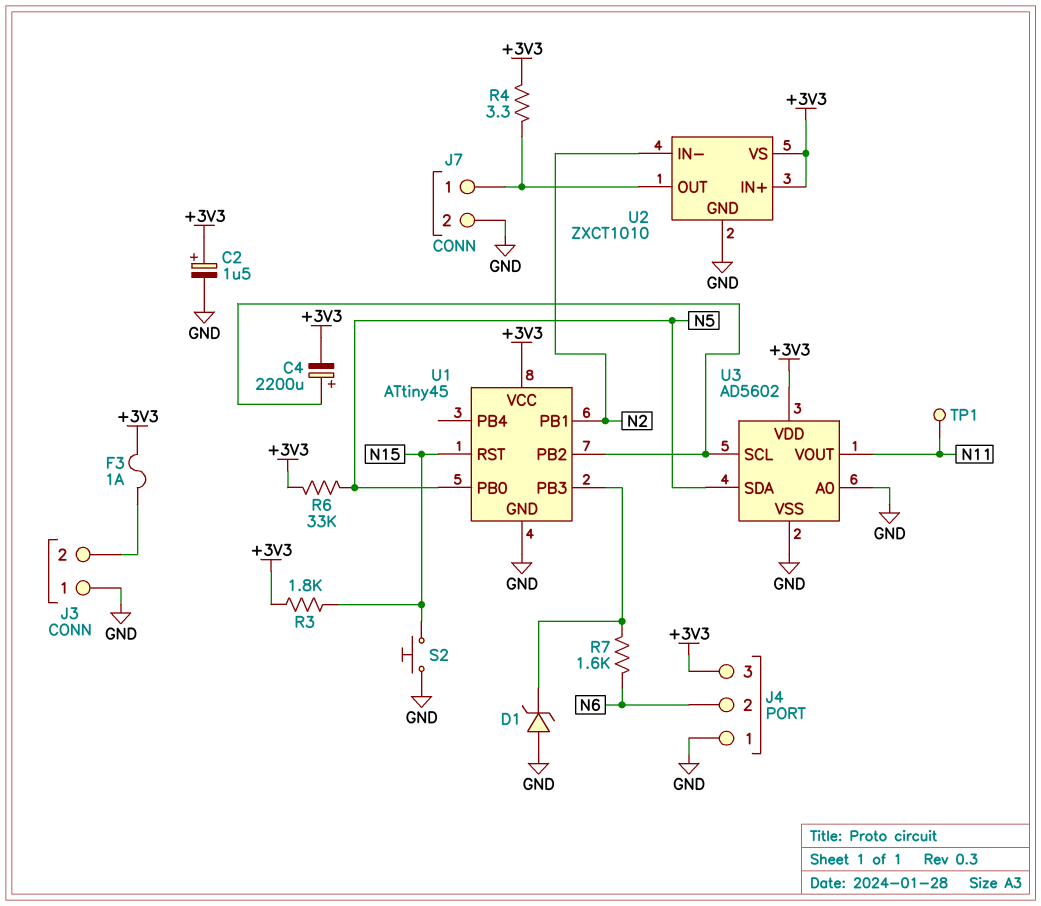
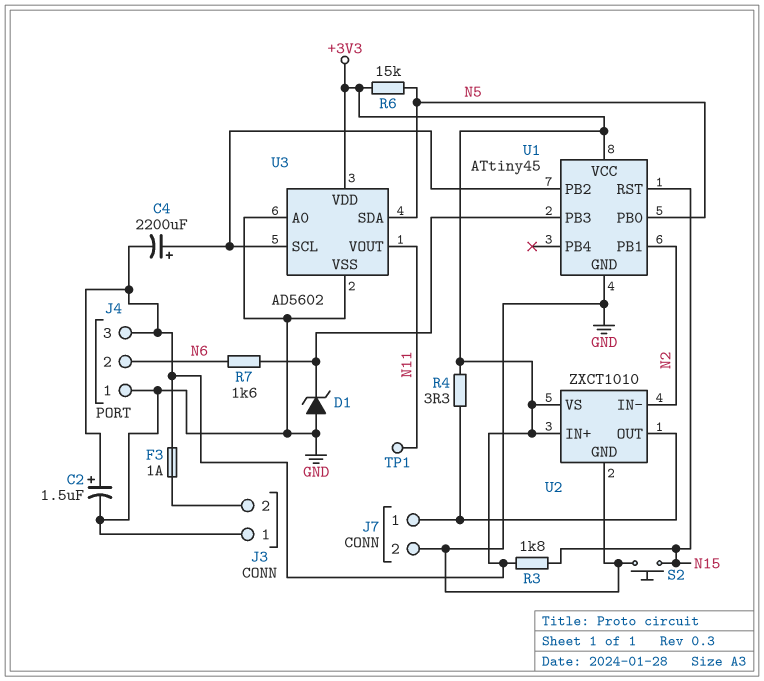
R6: 33k (+3V3, N5) -> 15k (+3V3, N5)

